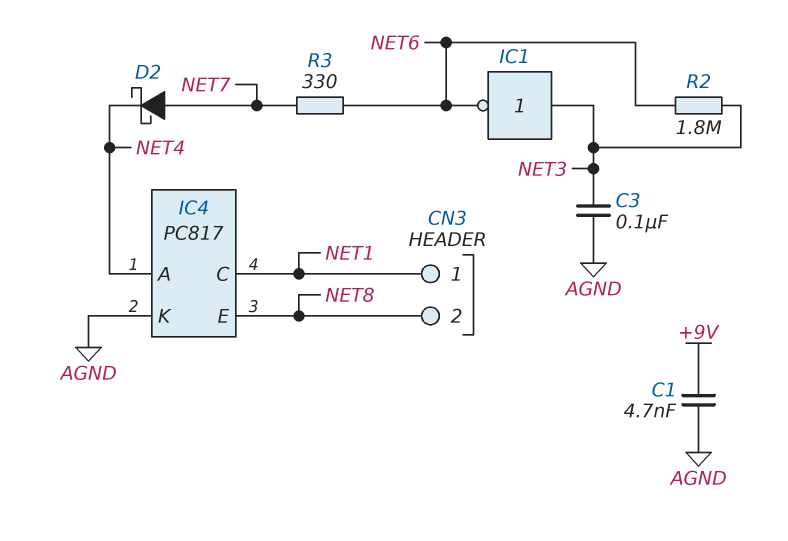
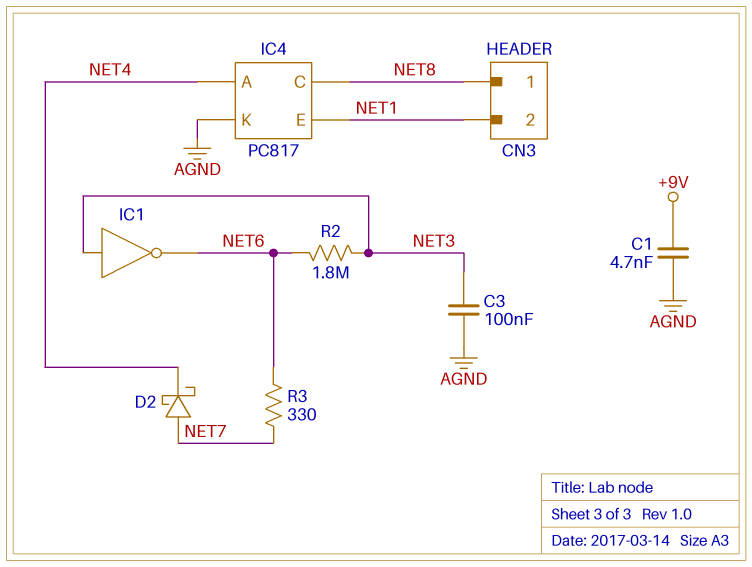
CN3 pin 1: NET1 -> NET8
CN3 pin 2: NET8 -> NET1
IC4 pin C: NET1 -> NET8
IC4 pin E: NET8 -> NET1

